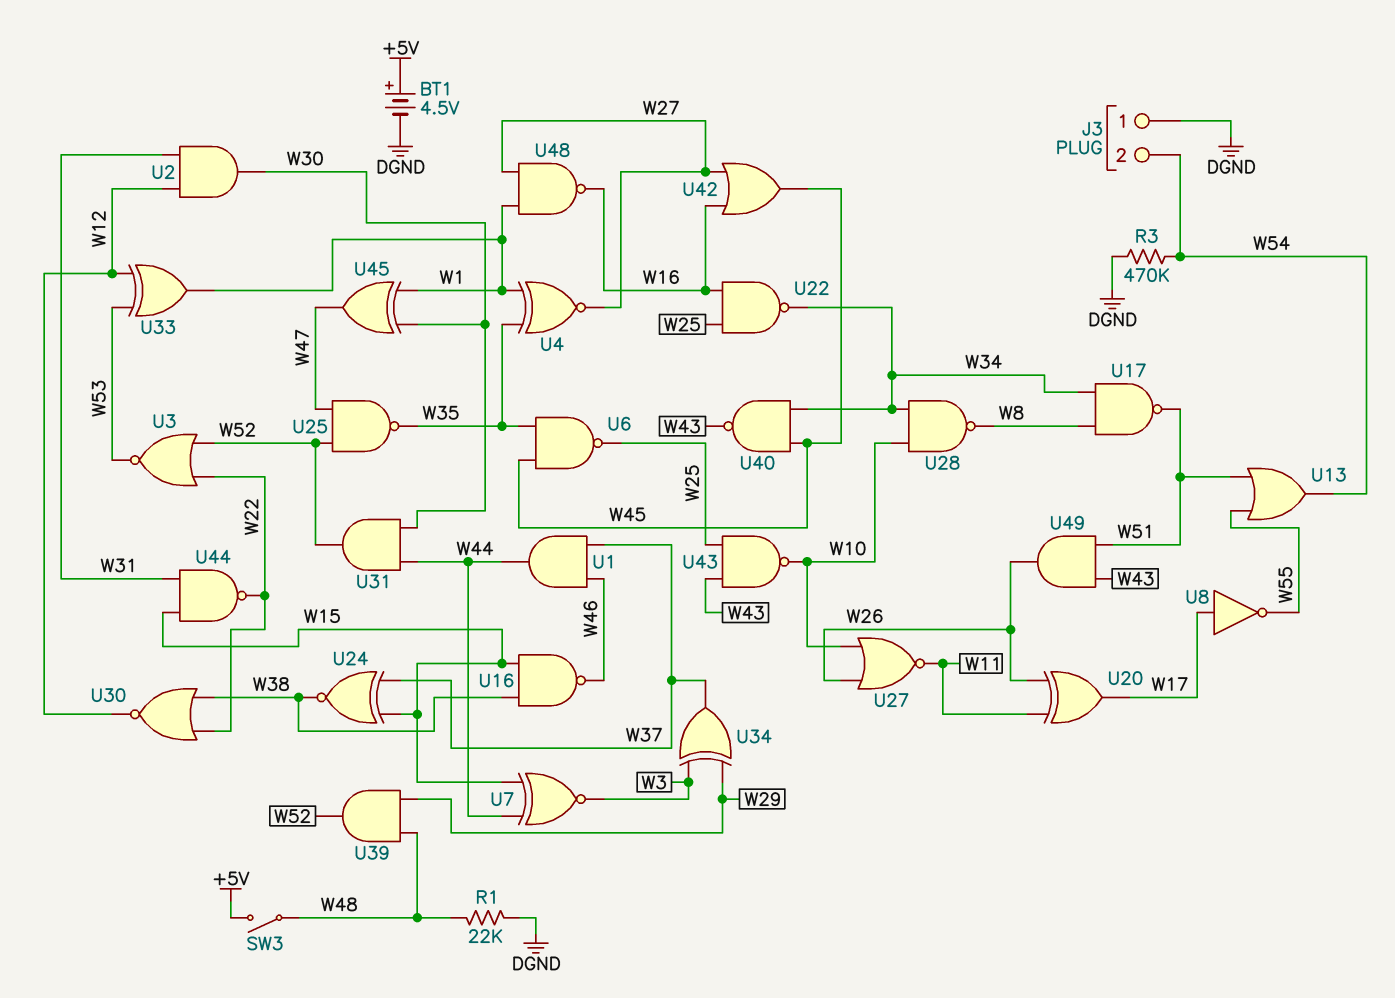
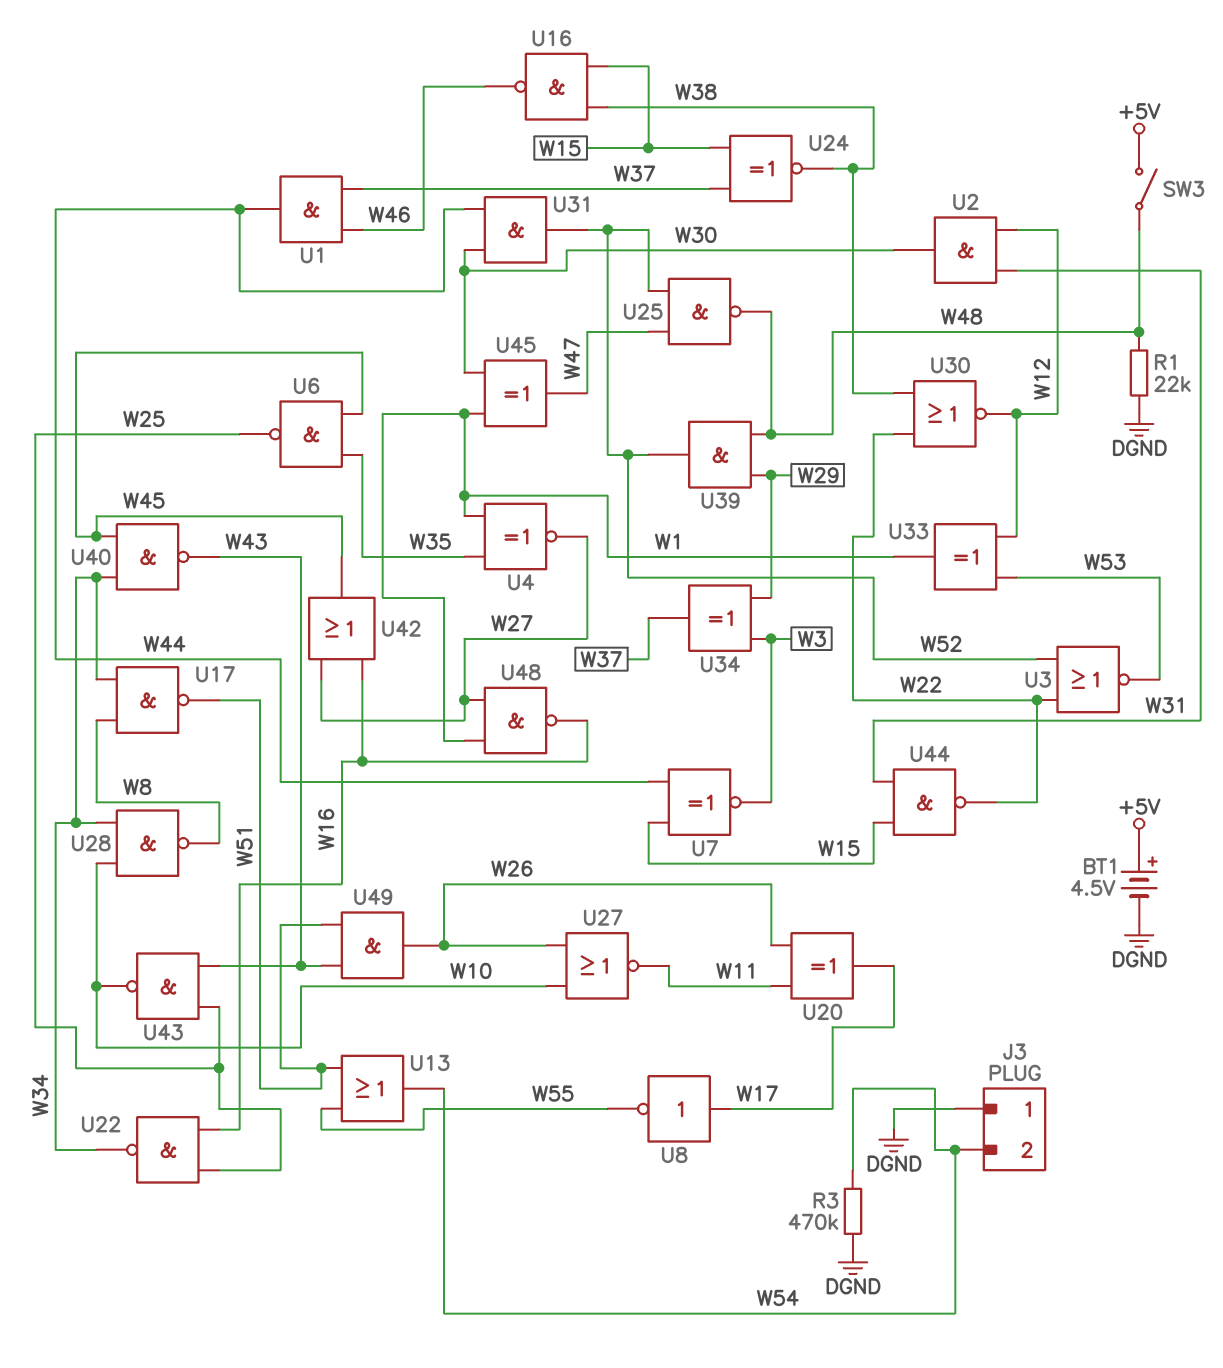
U25: NAND (in W47, in W52, out W35) -> NAND (in W47, in W52, out W48)

